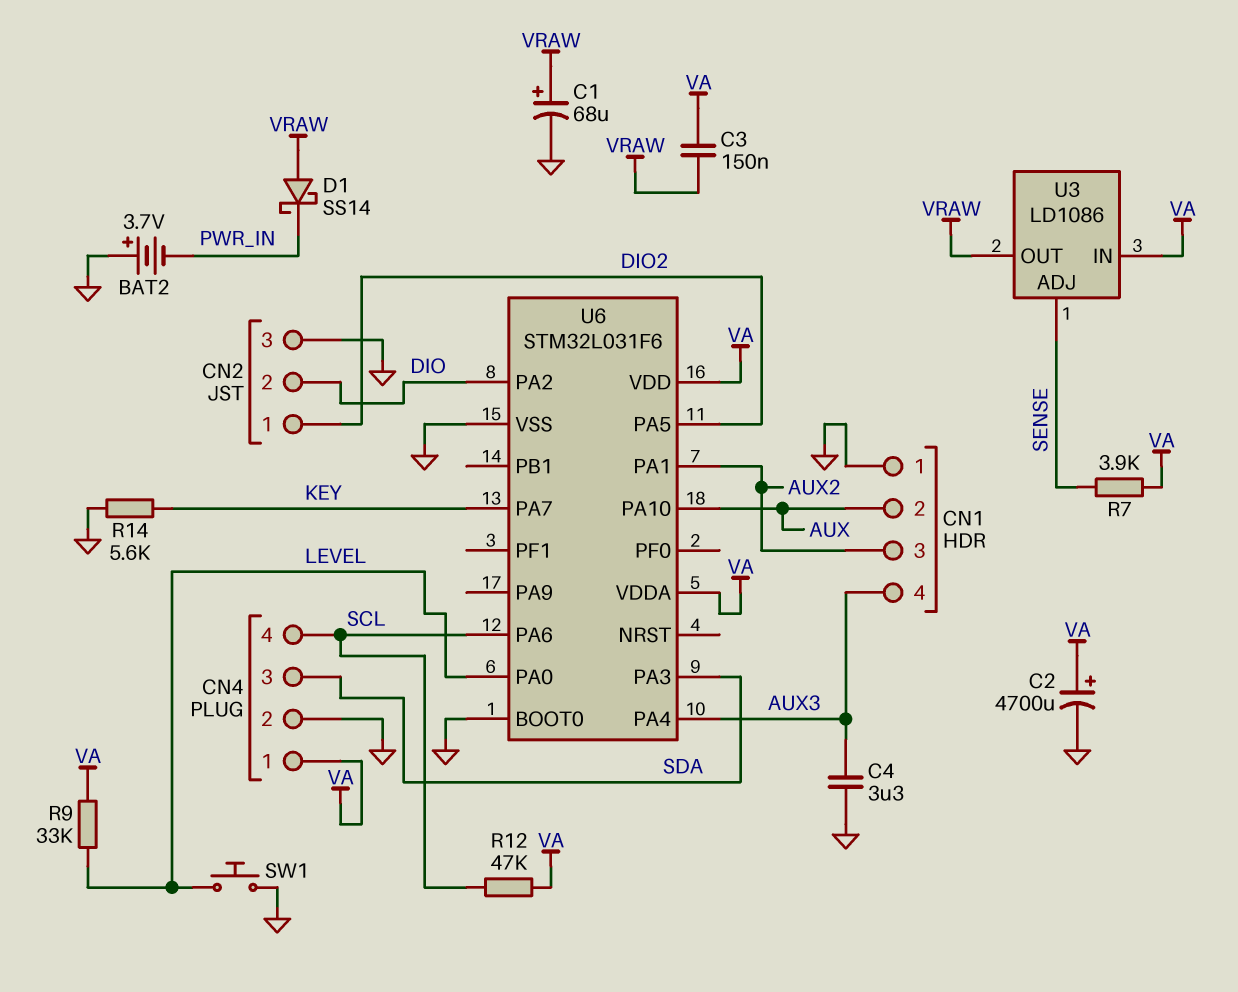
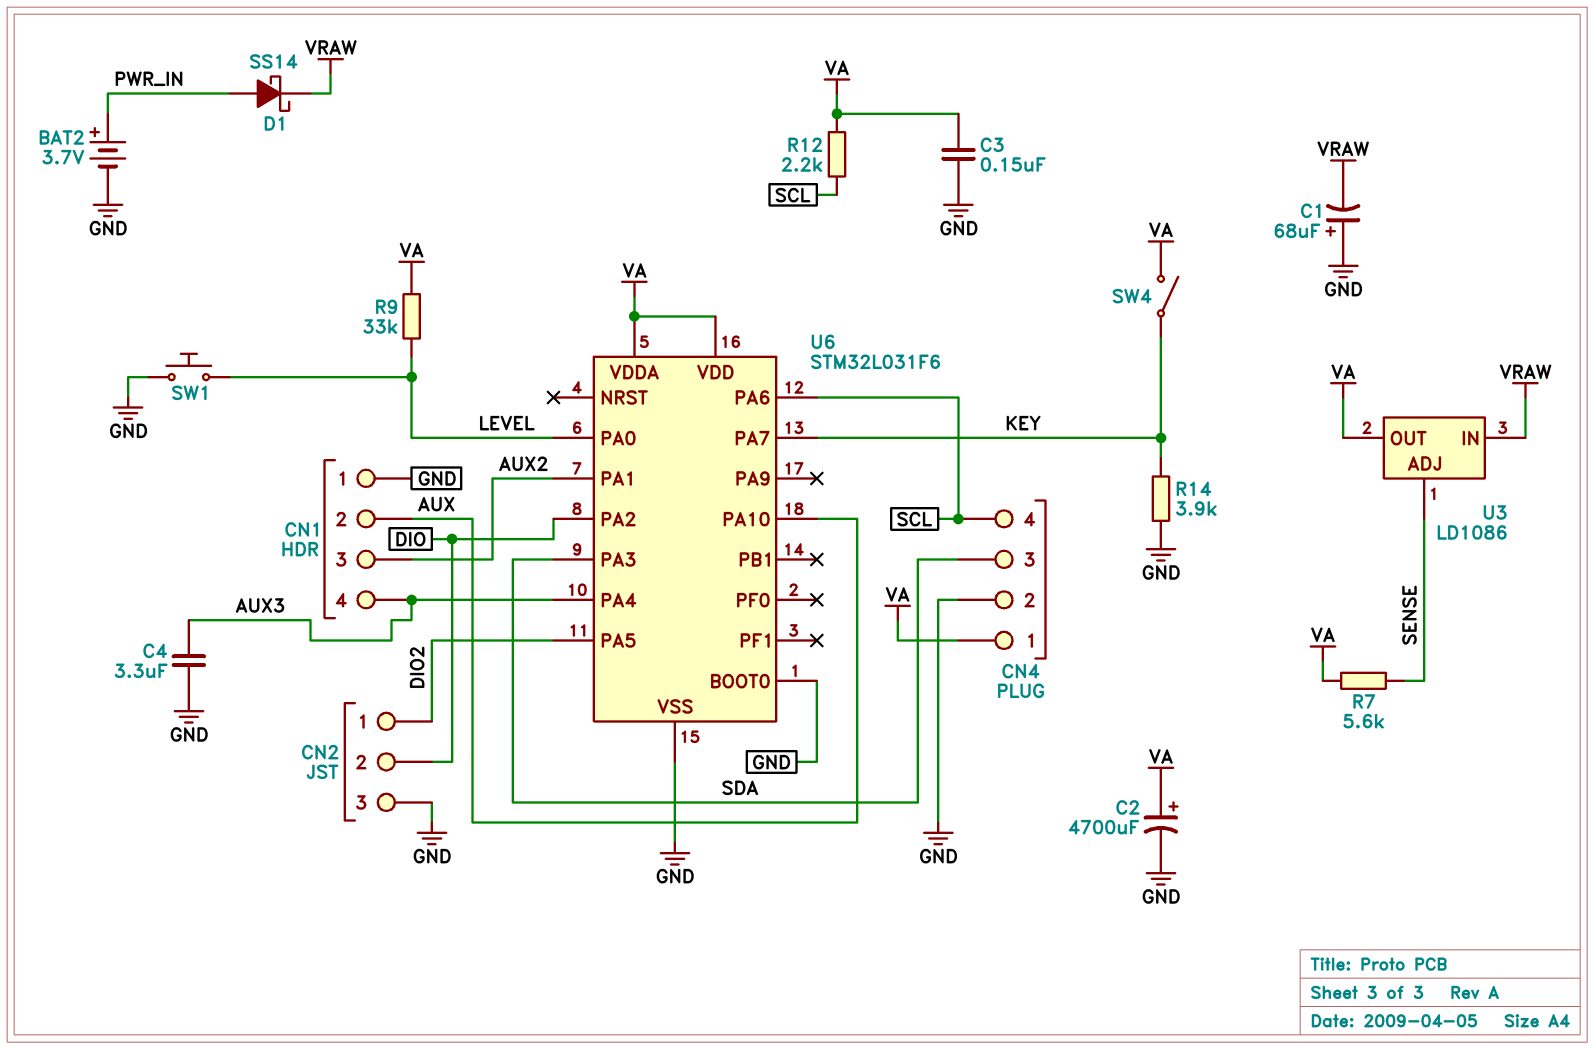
BAT2: 3.7V (plus GND, minus PWR_IN) -> 3.7V (plus PWR_IN, minus GND)
C1: 68uF (plus VRAW, minus GND) -> 68uF (plus GND, minus VRAW)
C3: 150nF (VA, VRAW) -> 150nF (GND, VA)
D1: schottky SS14 (A VRAW, K PWR_IN) -> schottky SS14 (A PWR_IN, K VRAW)
R7: 3.9k (SENSE, VA) -> 5.6k (SENSE, VA)
R12: 47k (SCL, VA) -> 2.2k (SCL, VA)
R14: 5.6k (GND, KEY) -> 3.9k (GND, KEY)
SW4: none -> switch (KEY, VA)
U3 pin IN: VA -> VRAW
U3 pin OUT: VRAW -> VA

